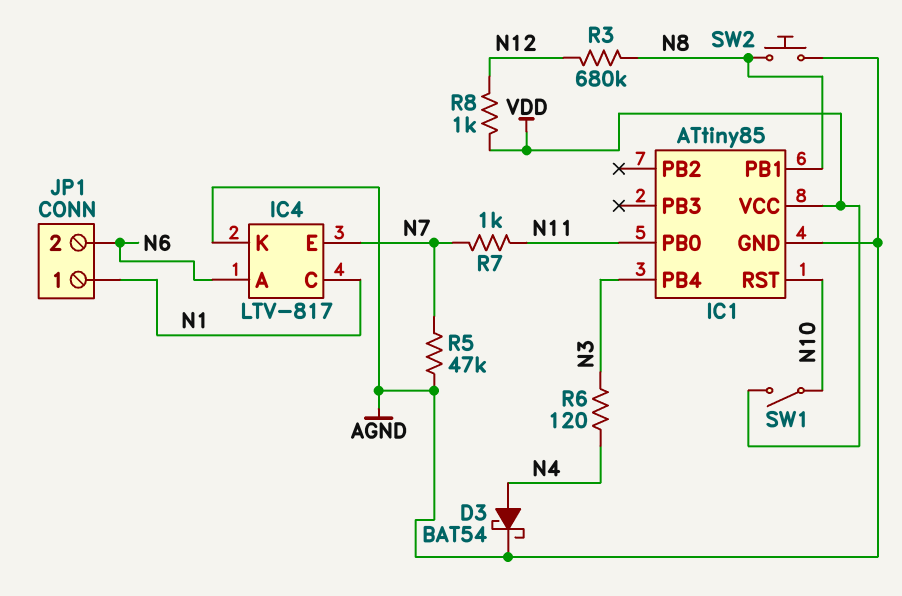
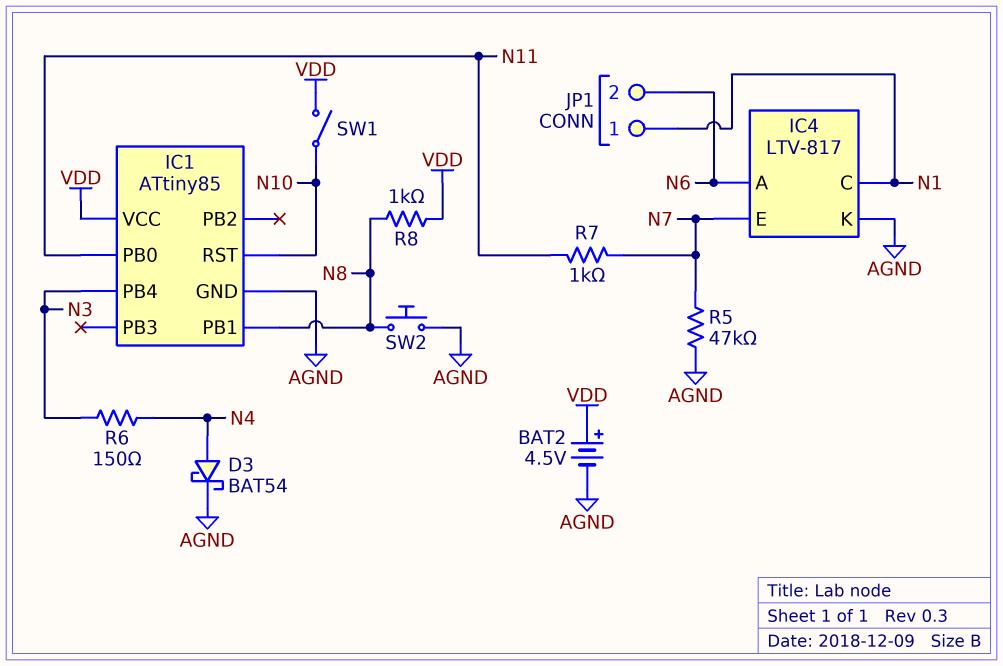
BAT2: none -> 4.5V (plus VDD, minus AGND)
R3: 680k (N8, N12) -> none
R6: 120 (N3, N4) -> 150 (N3, N4)
R8: 1k (N12, VDD) -> 1k (N8, VDD)

